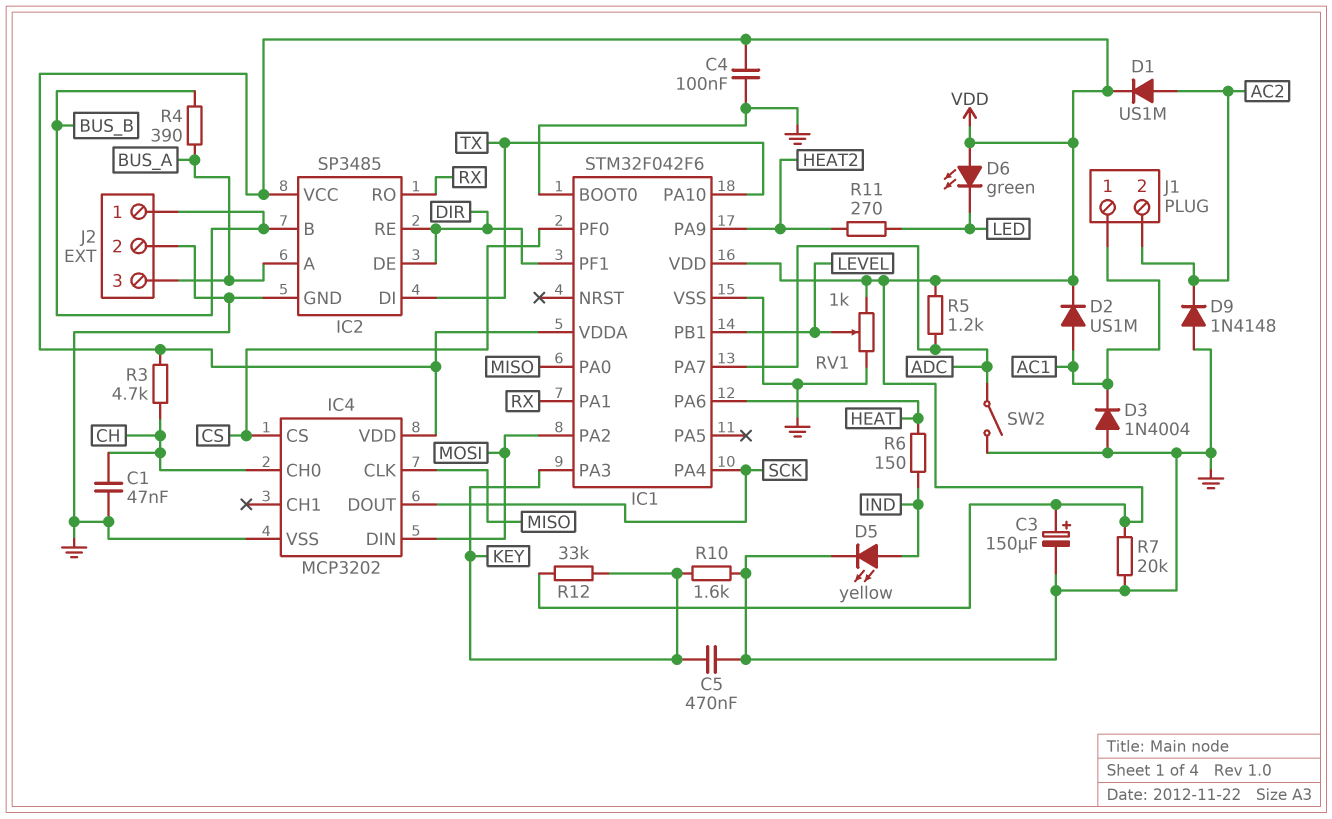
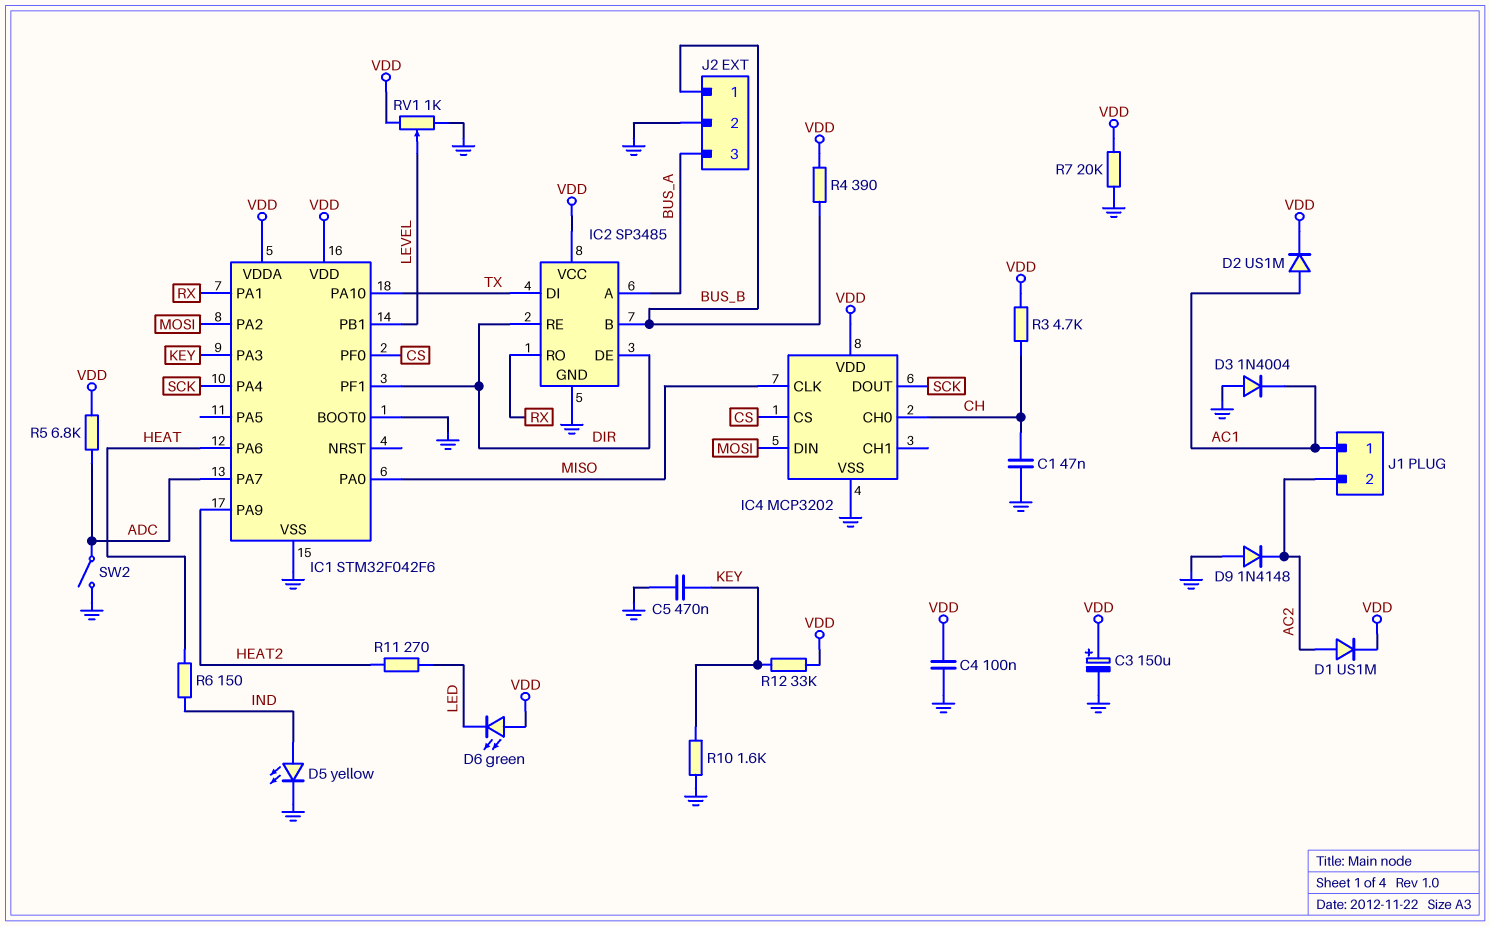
R4: 390 (BUS_A, BUS_B) -> 390 (BUS_B, VDD)
R5: 1.2k (ADC, VDD) -> 6.8k (ADC, VDD)

